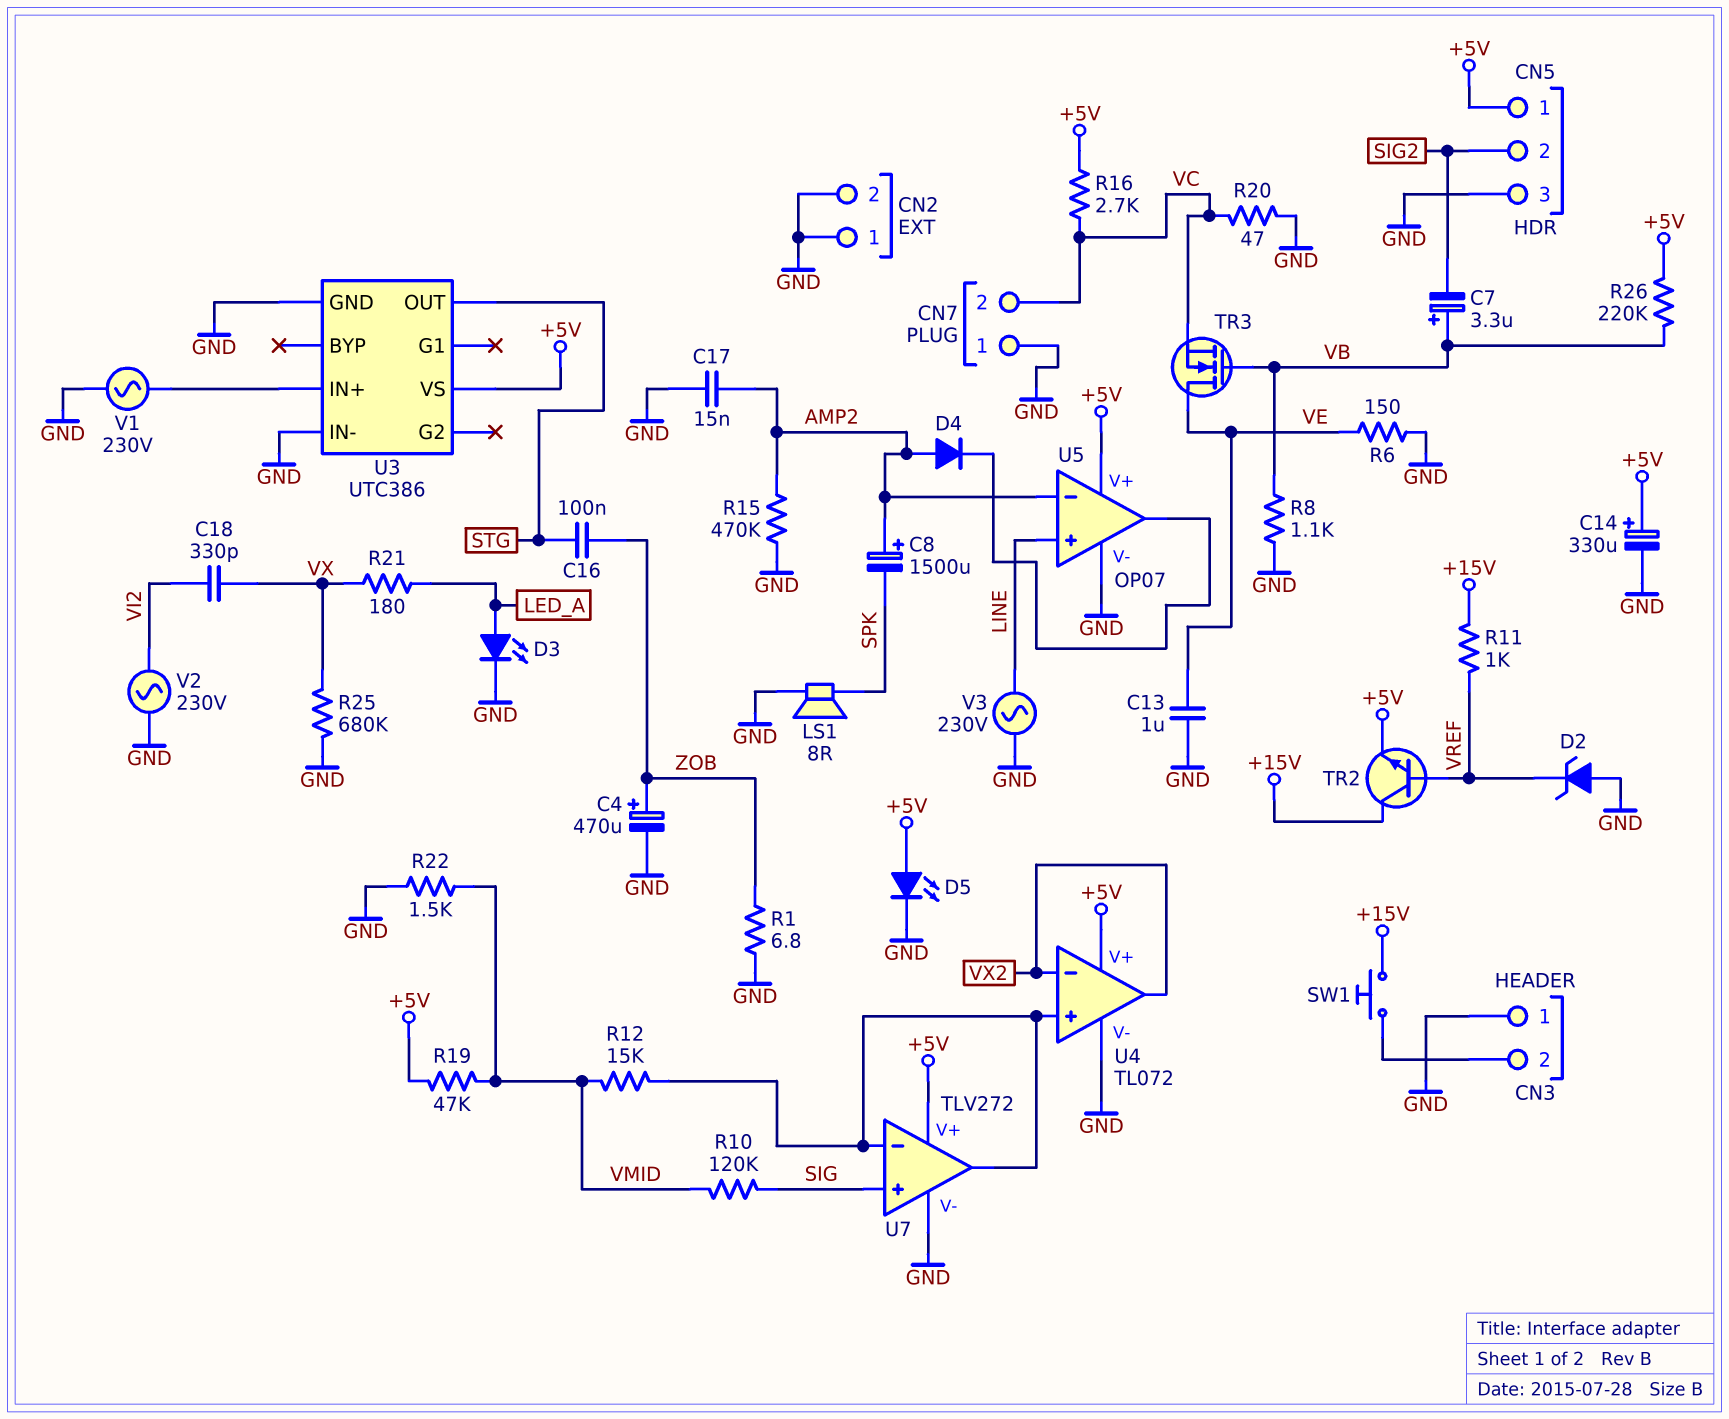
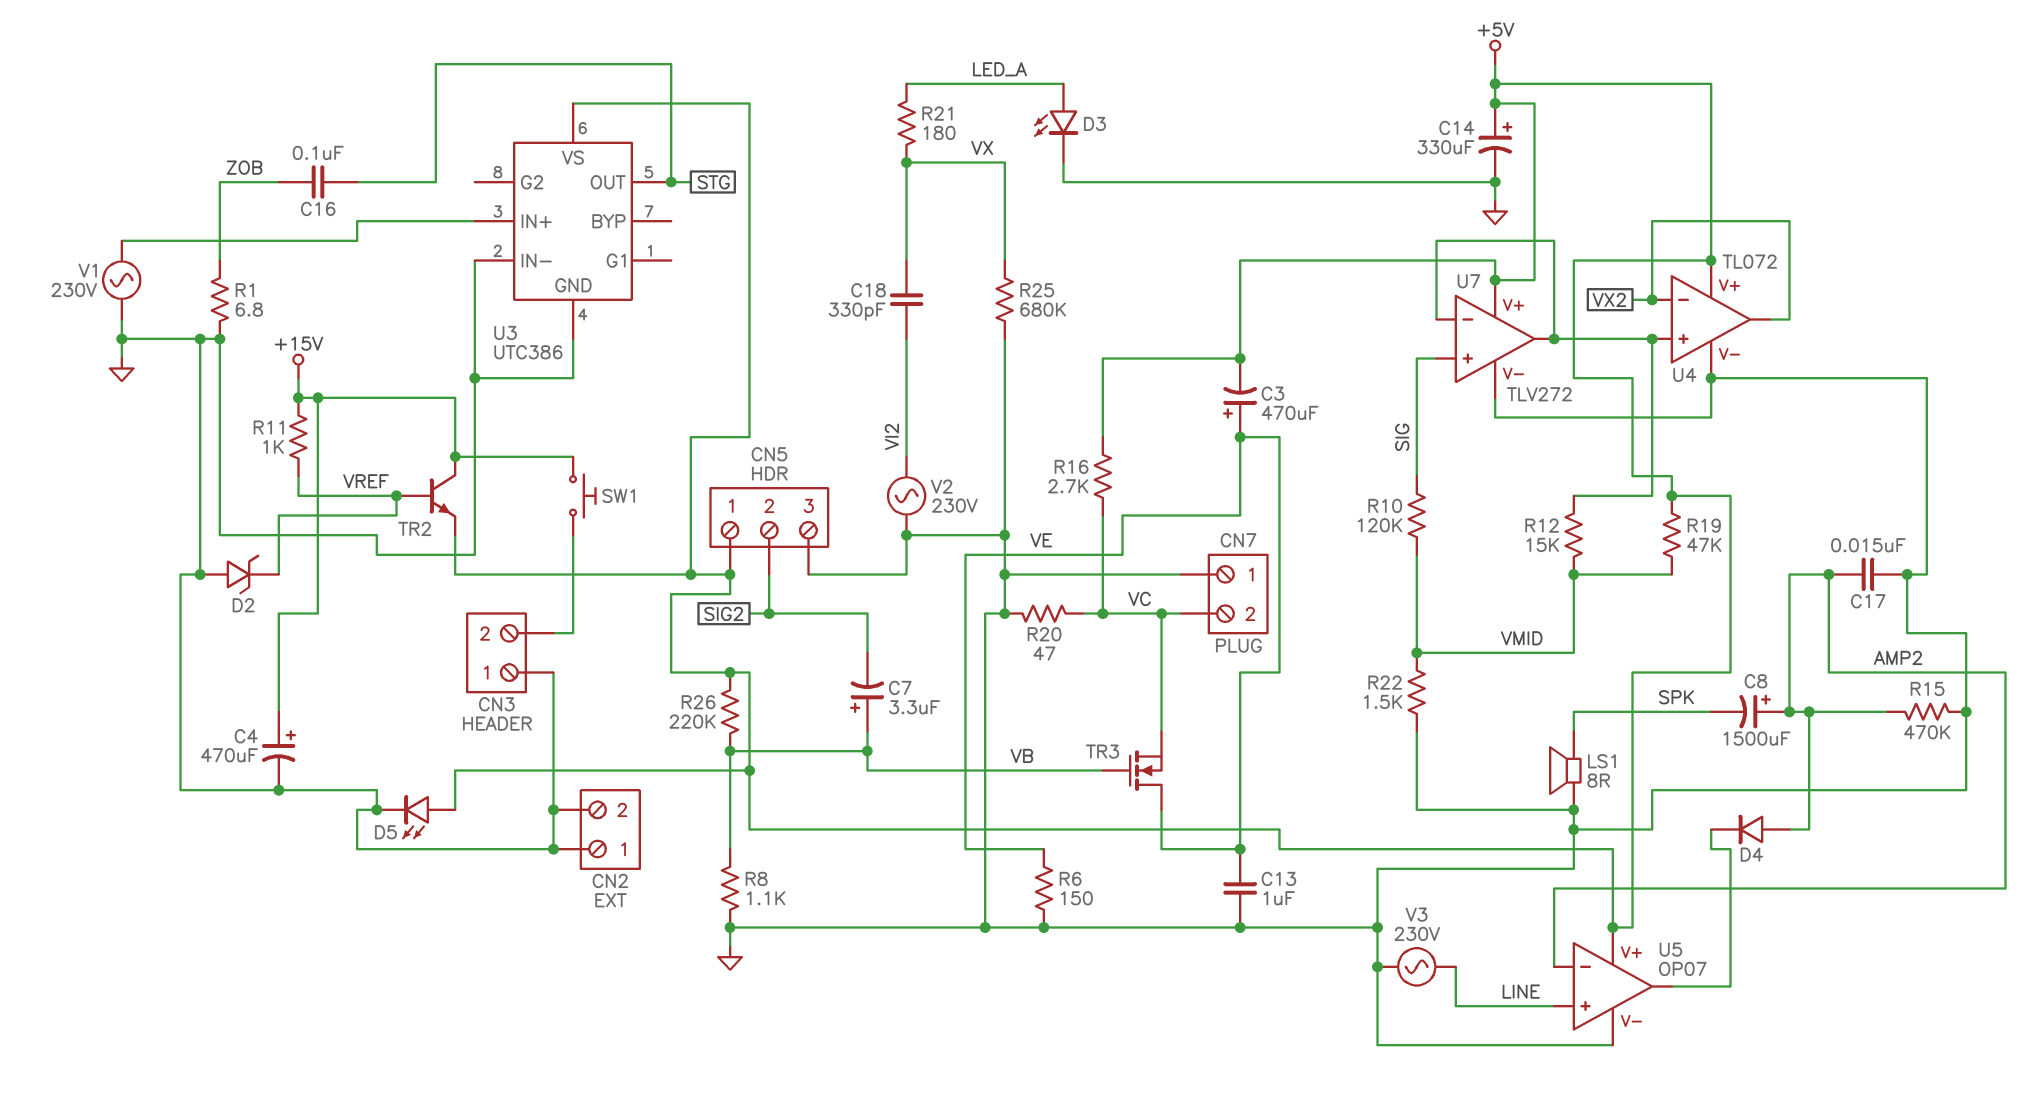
C3: none -> 470uF (plus VE, minus +5V)
C4: 470uF (plus ZOB, minus GND) -> 470uF (plus +15V, minus GND)

